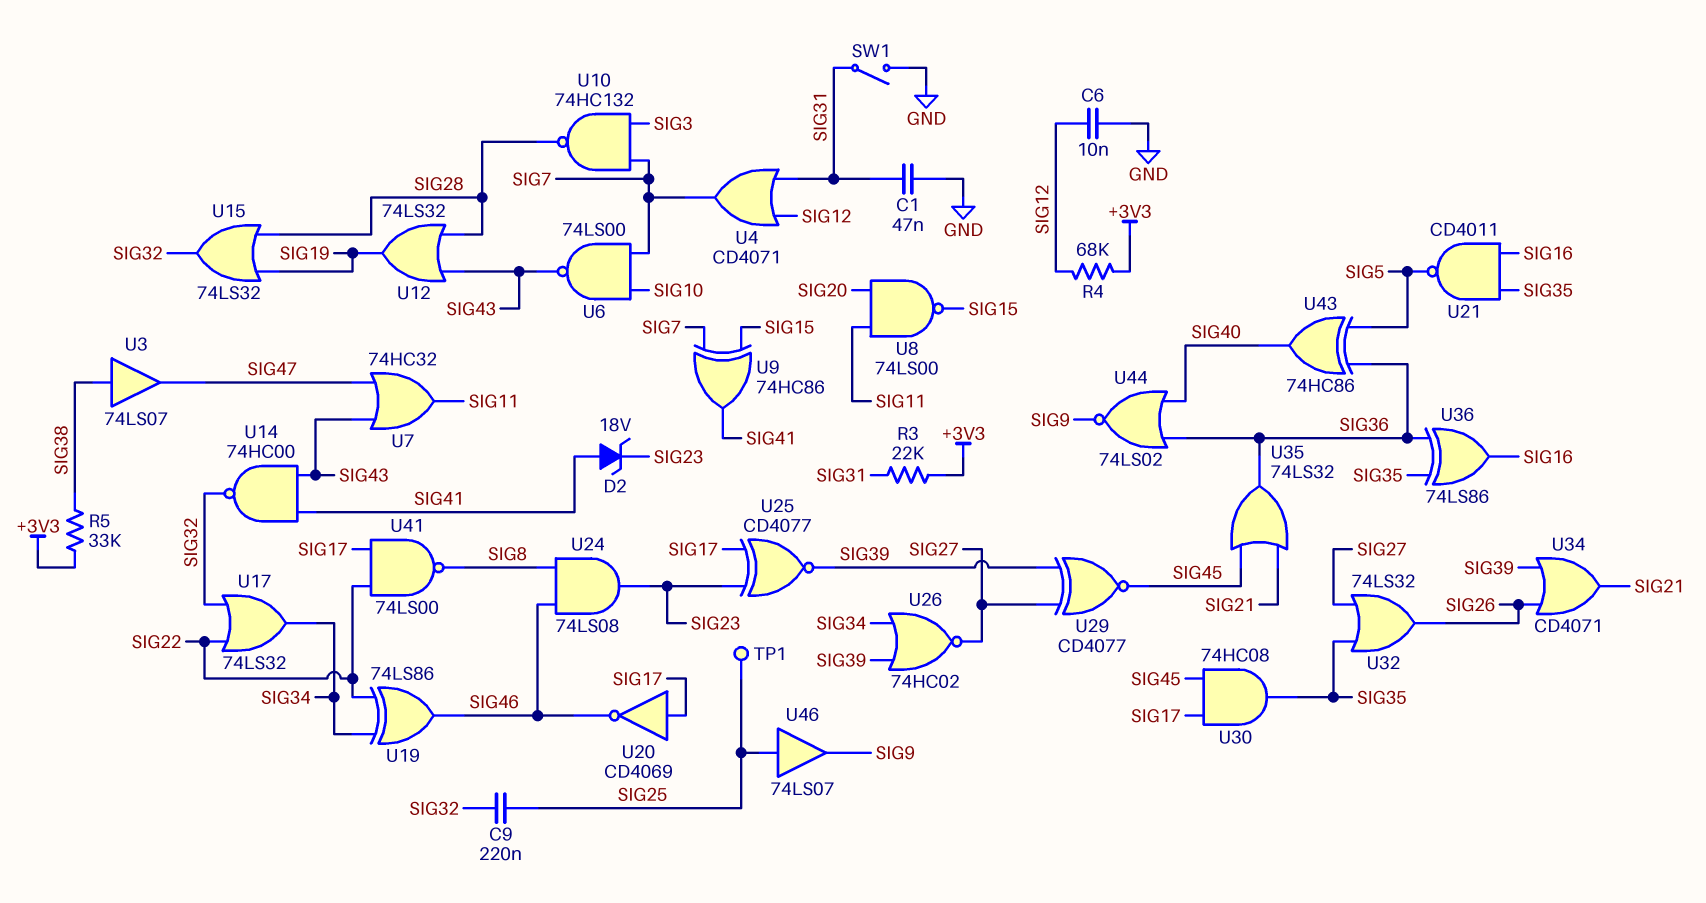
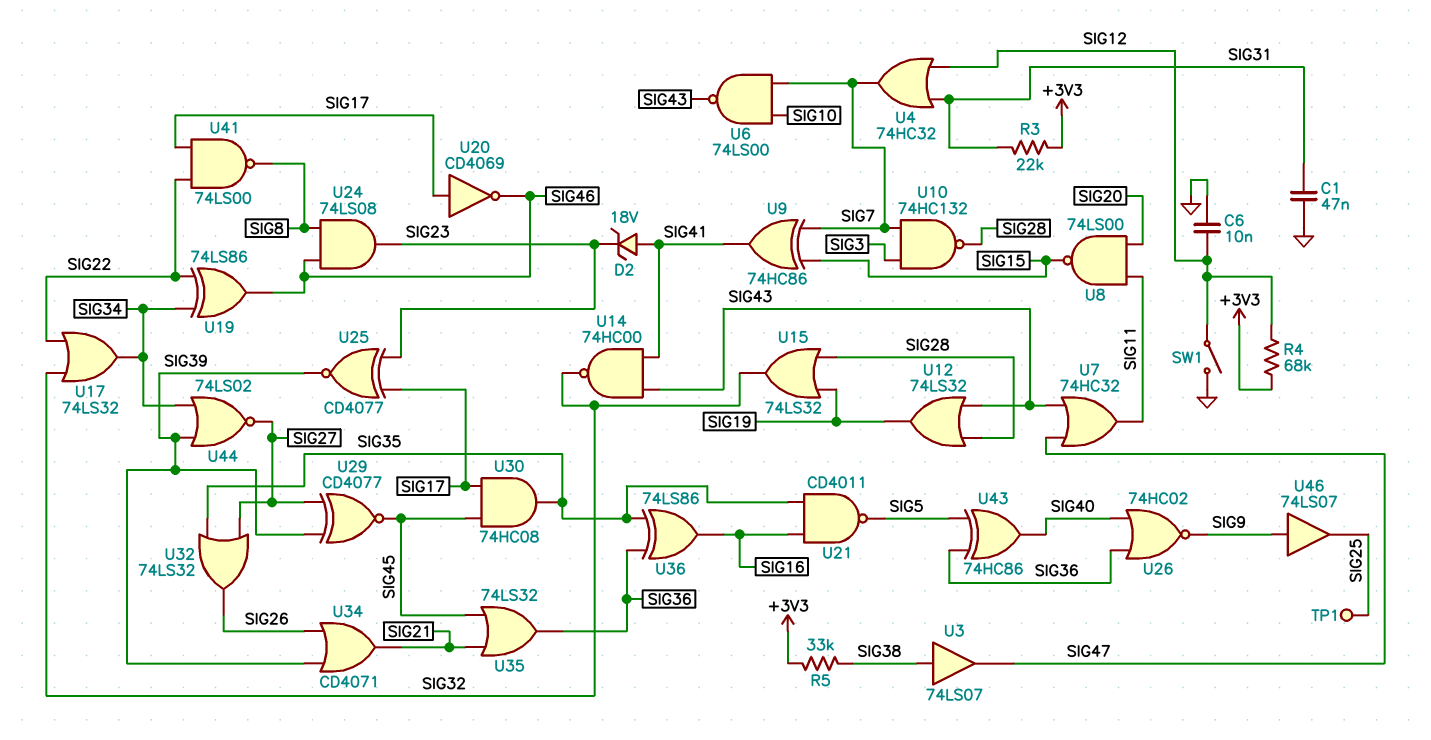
C9: 220nF (SIG25, SIG32) -> none
SW1: switch (GND, SIG31) -> switch (GND, SIG12)
U4: OR CD4071 (in SIG12, in SIG31, out SIG7) -> OR 74HC32 (in SIG12, in SIG31, out SIG7)
U26: NOR 74HC02 (in SIG34, in SIG39, out SIG27) -> NOR 74HC02 (in SIG36, in SIG40, out SIG9)
U44: NOR 74LS02 (in SIG36, in SIG40, out SIG9) -> NOR 74LS02 (in SIG34, in SIG39, out SIG27)
U46: buffer 74LS07 (in SIG25, out SIG9) -> buffer 74LS07 (in SIG9, out SIG25)

